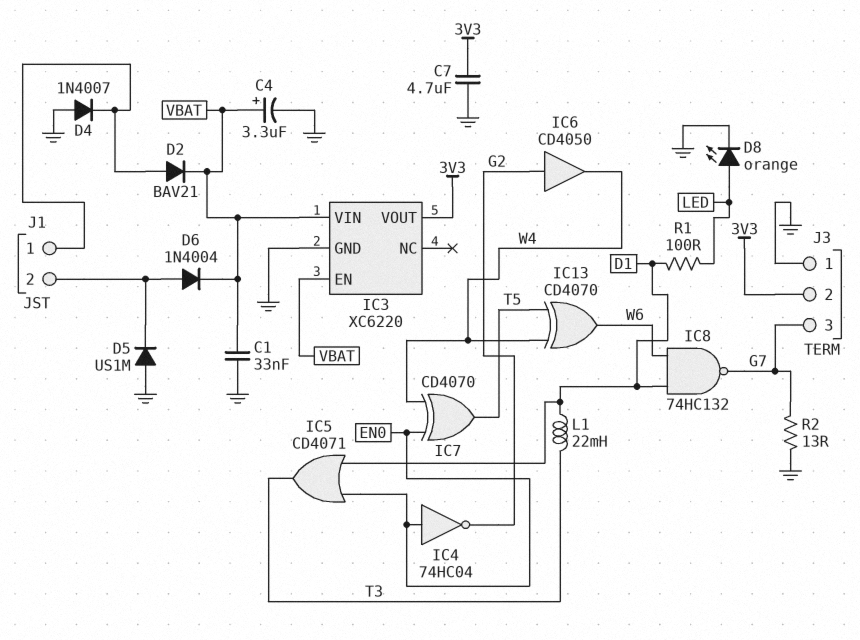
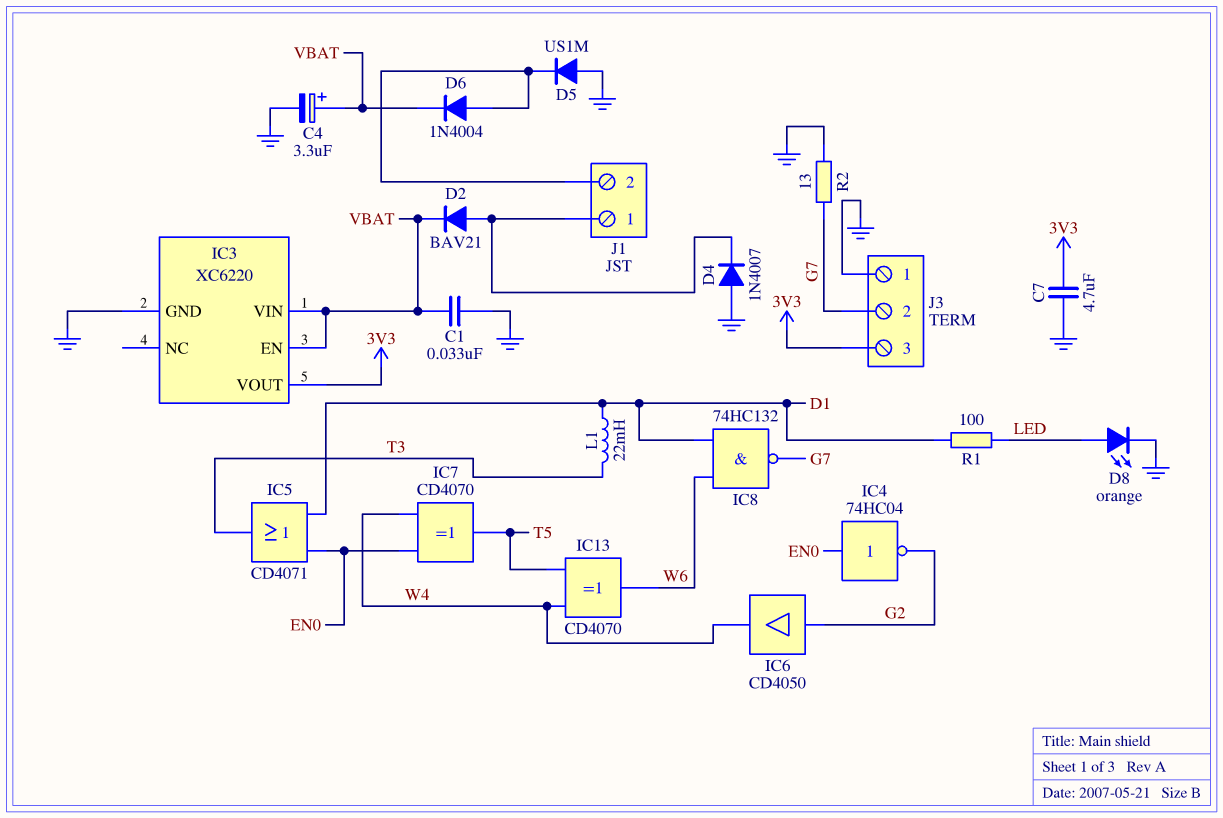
J3 pin 2: 3V3 -> G7
J3 pin 3: G7 -> 3V3

